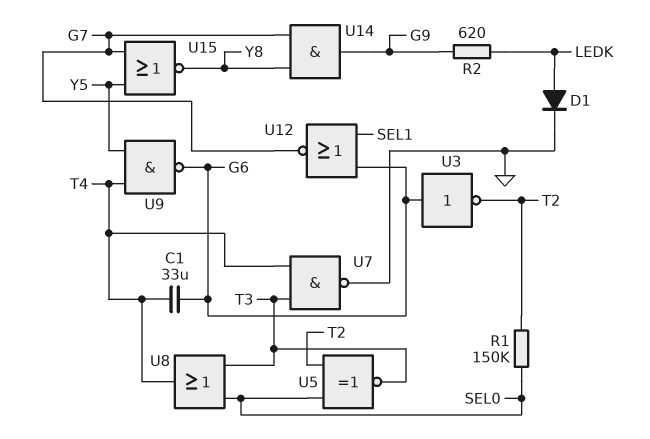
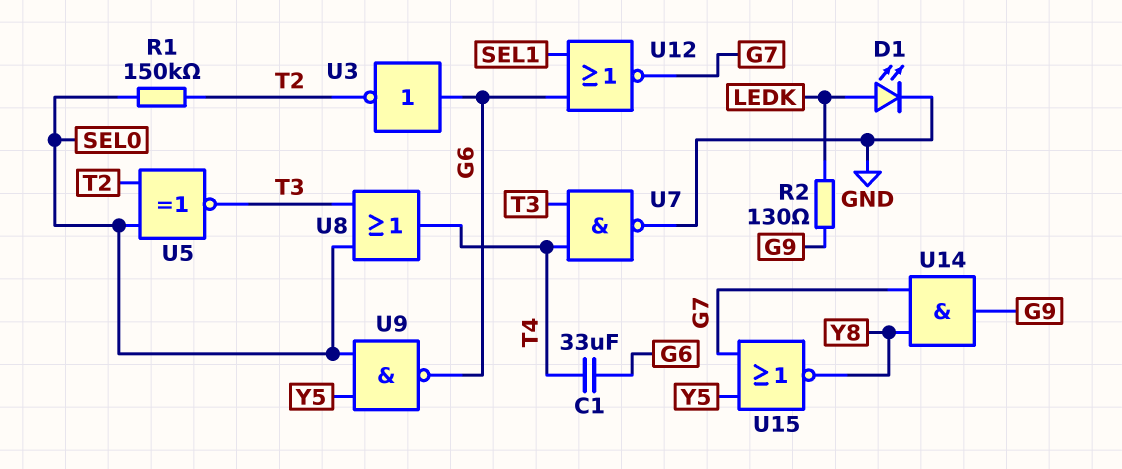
D1: diode (A LEDK, K GND) -> LED (A LEDK, K GND)
R2: 620 (G9, LEDK) -> 130 (G9, LEDK)
U9: NAND (in T4, in Y5, out G6) -> NAND (in SEL0, in Y5, out G6)

